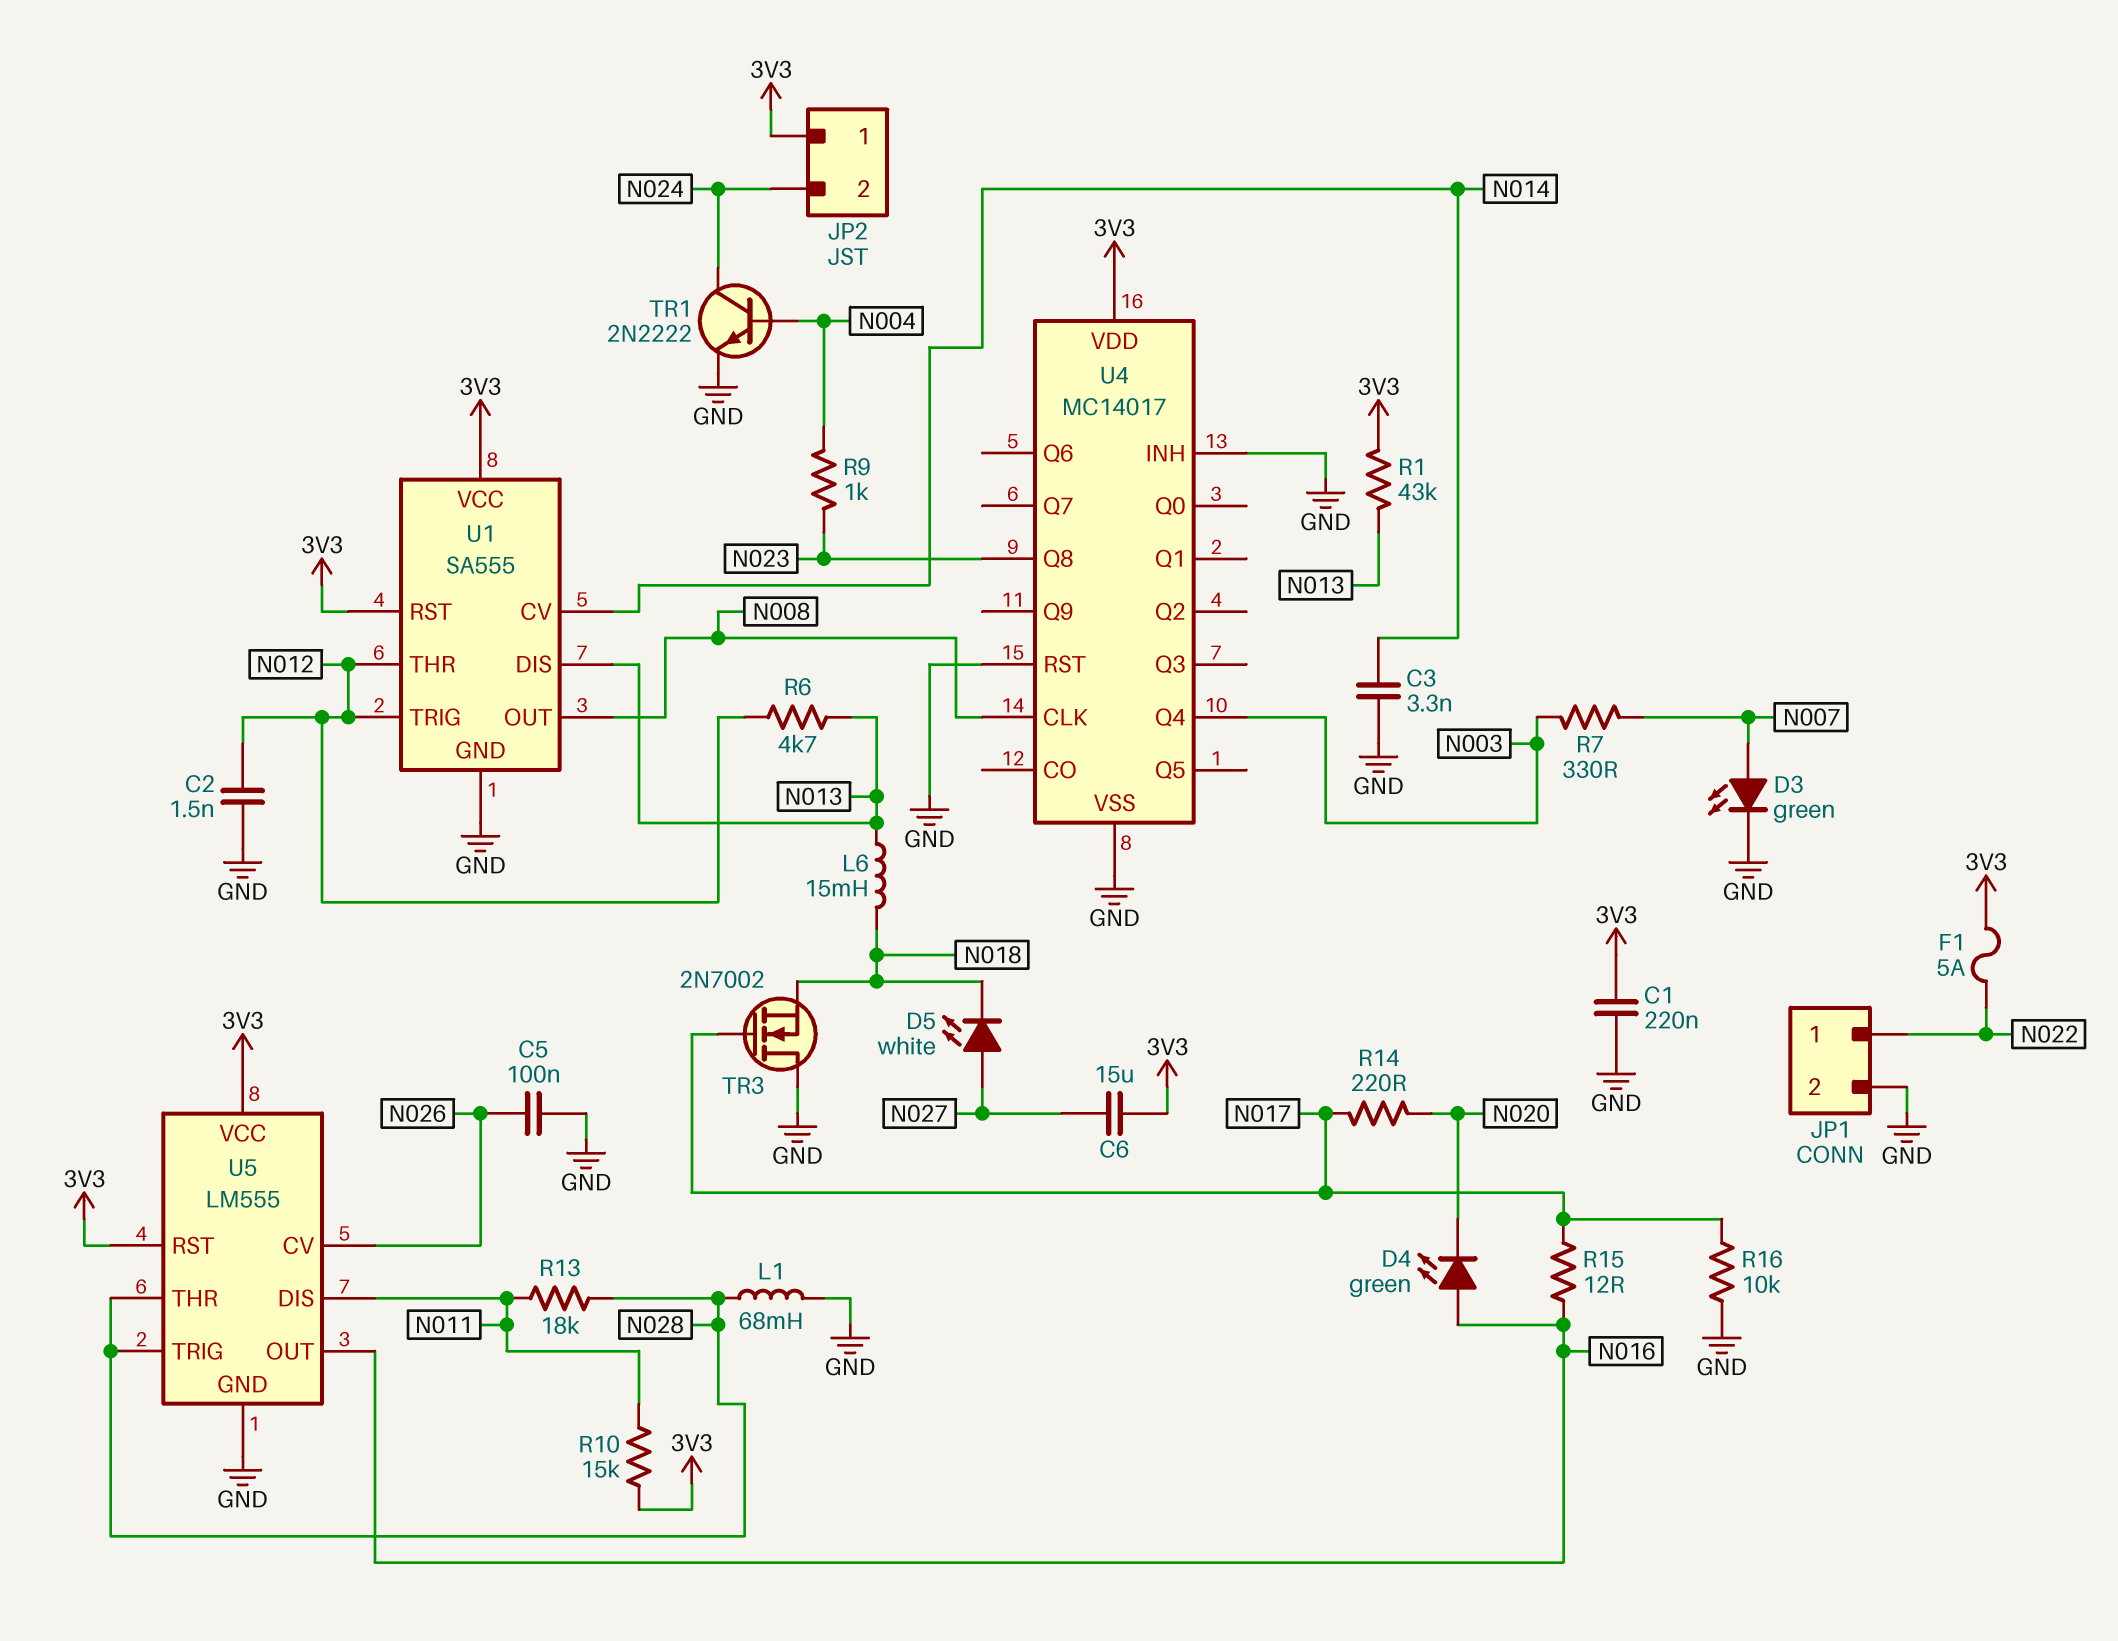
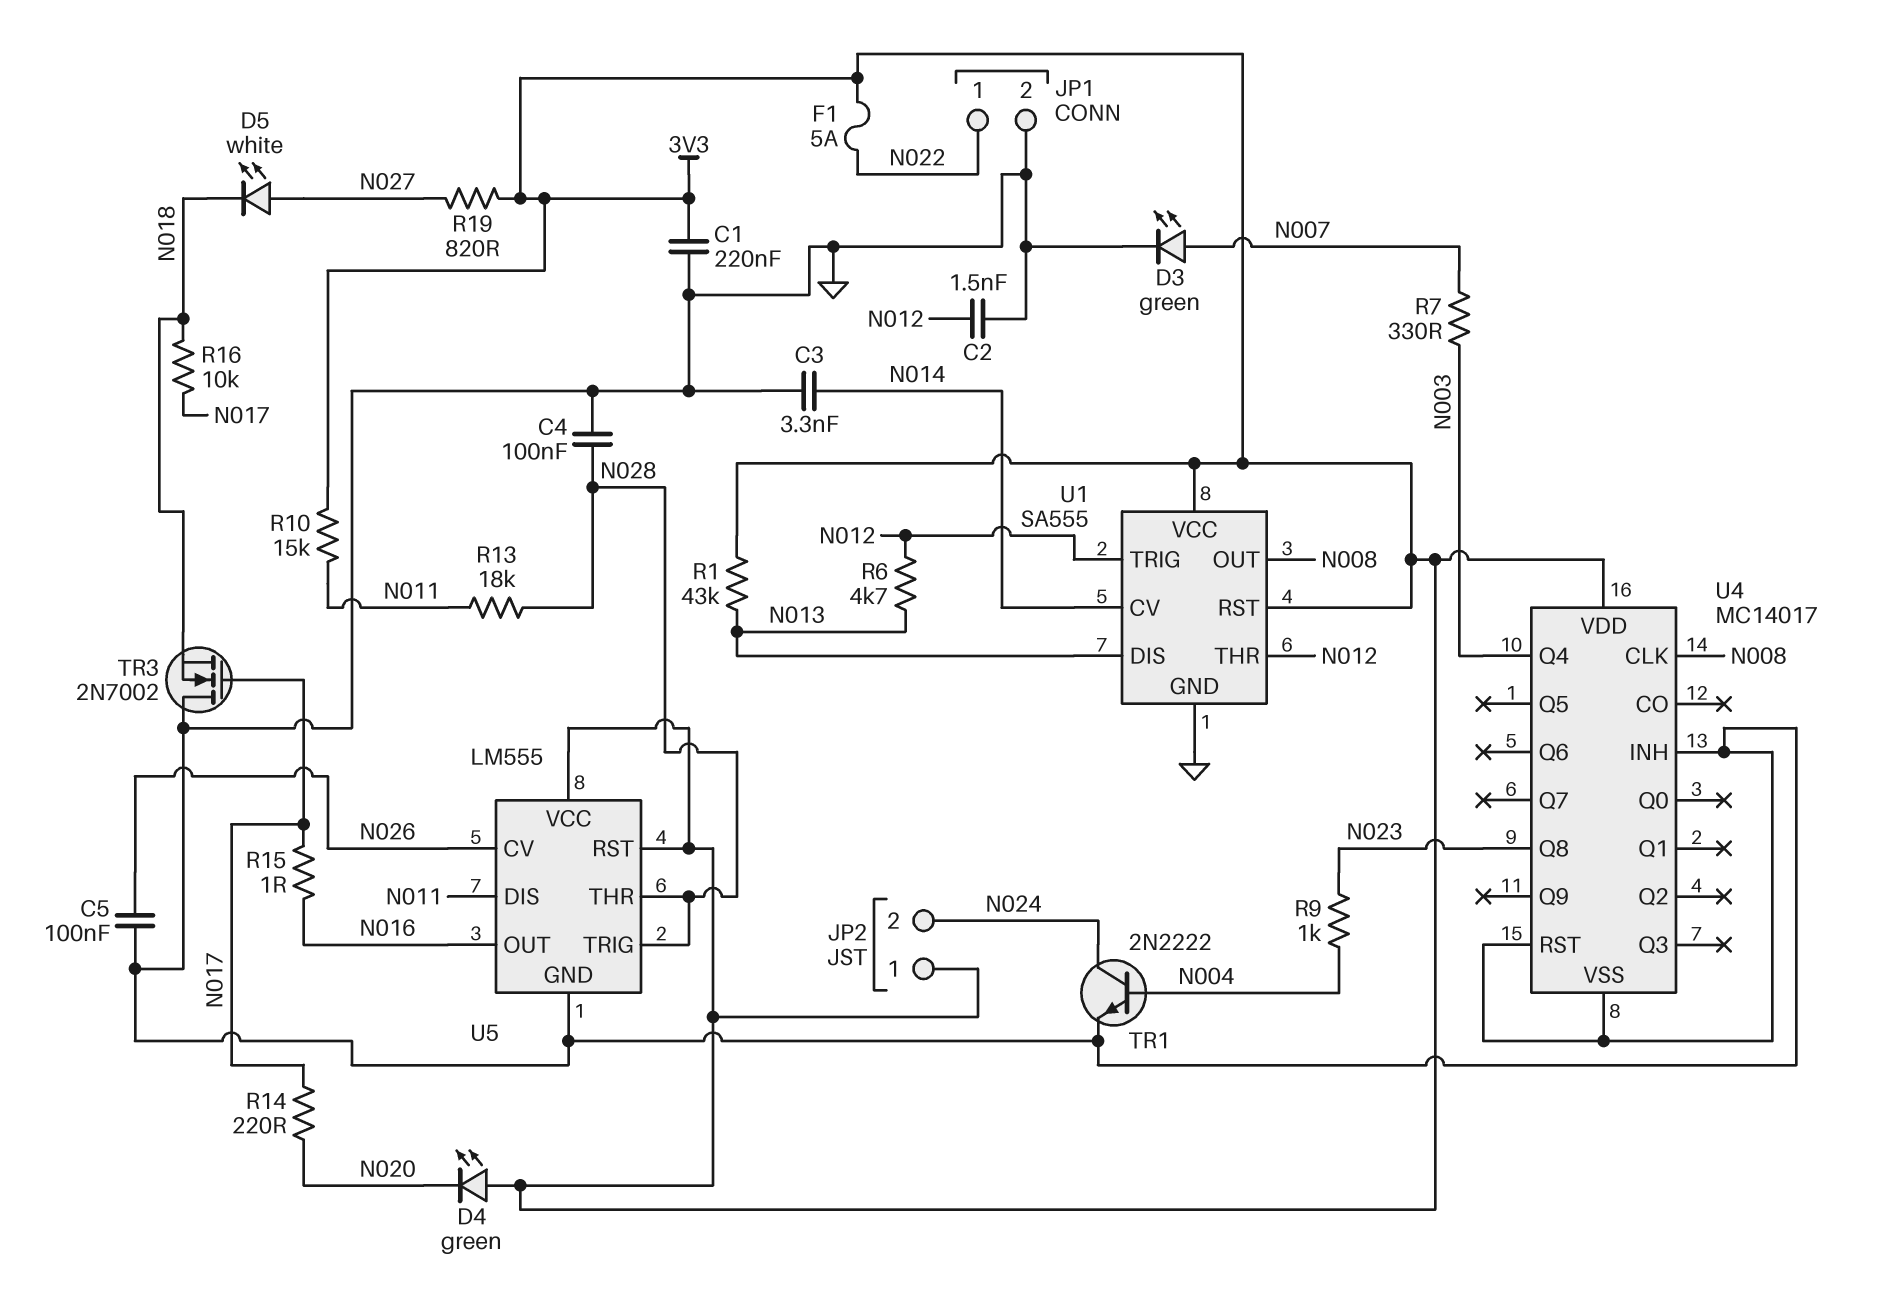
C4: none -> 100nF (GND, N028)
C6: 15uF (3V3, N027) -> none
D4: LED green (A N016, K N020) -> LED green (A 3V3, K N020)
L1: 68mH (GND, N028) -> none
L6: 15mH (N013, N018) -> none
R15: 12 (N016, N017) -> 1 (N016, N017)
R16: 10k (GND, N017) -> 10k (N017, N018)
R19: none -> 820 (3V3, N027)

